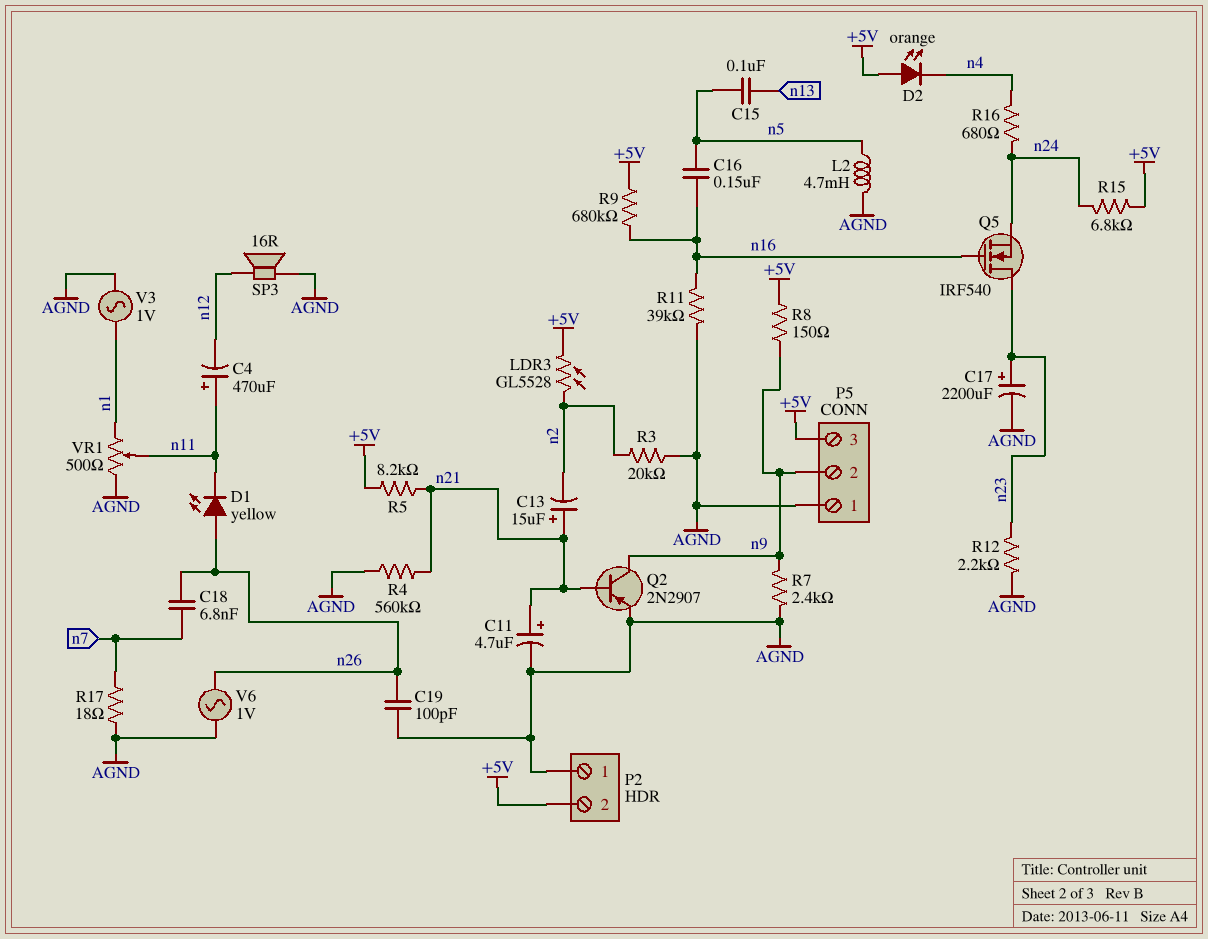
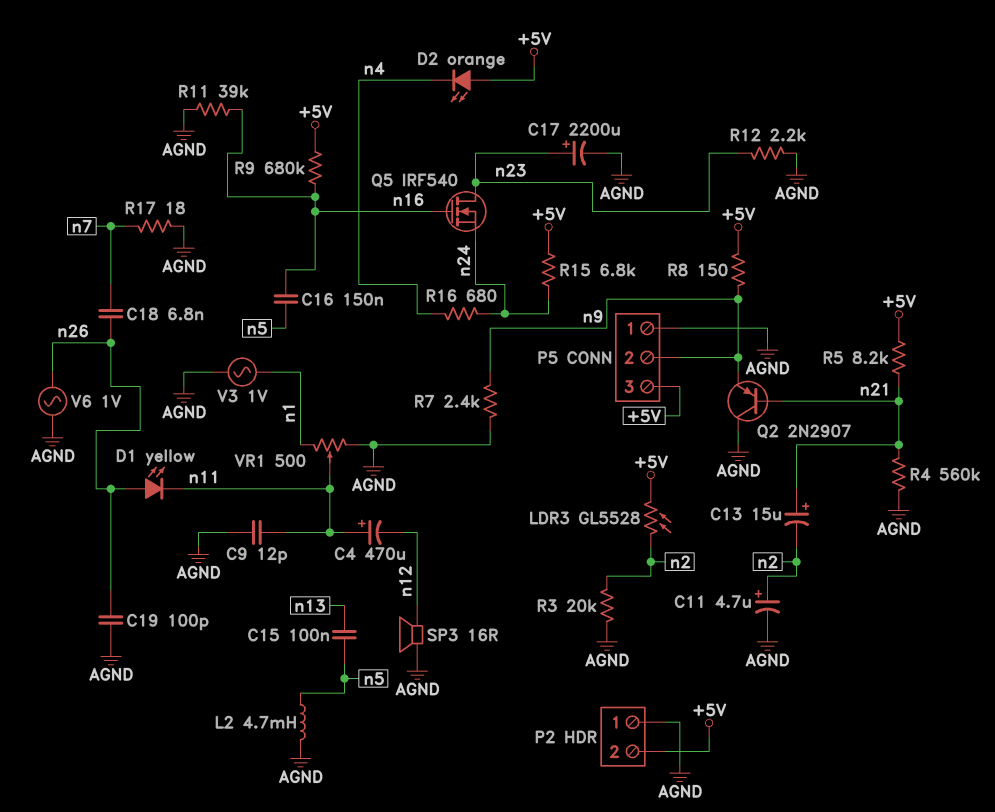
C9: none -> 12pF (AGND, n11)
C11: 4.7uF (plus n21, minus AGND) -> 4.7uF (plus n2, minus AGND)
Q2: PNP 2N2907 (B n21, C n9, E AGND) -> PNP 2N2907 (B n21, C AGND, E n9)

